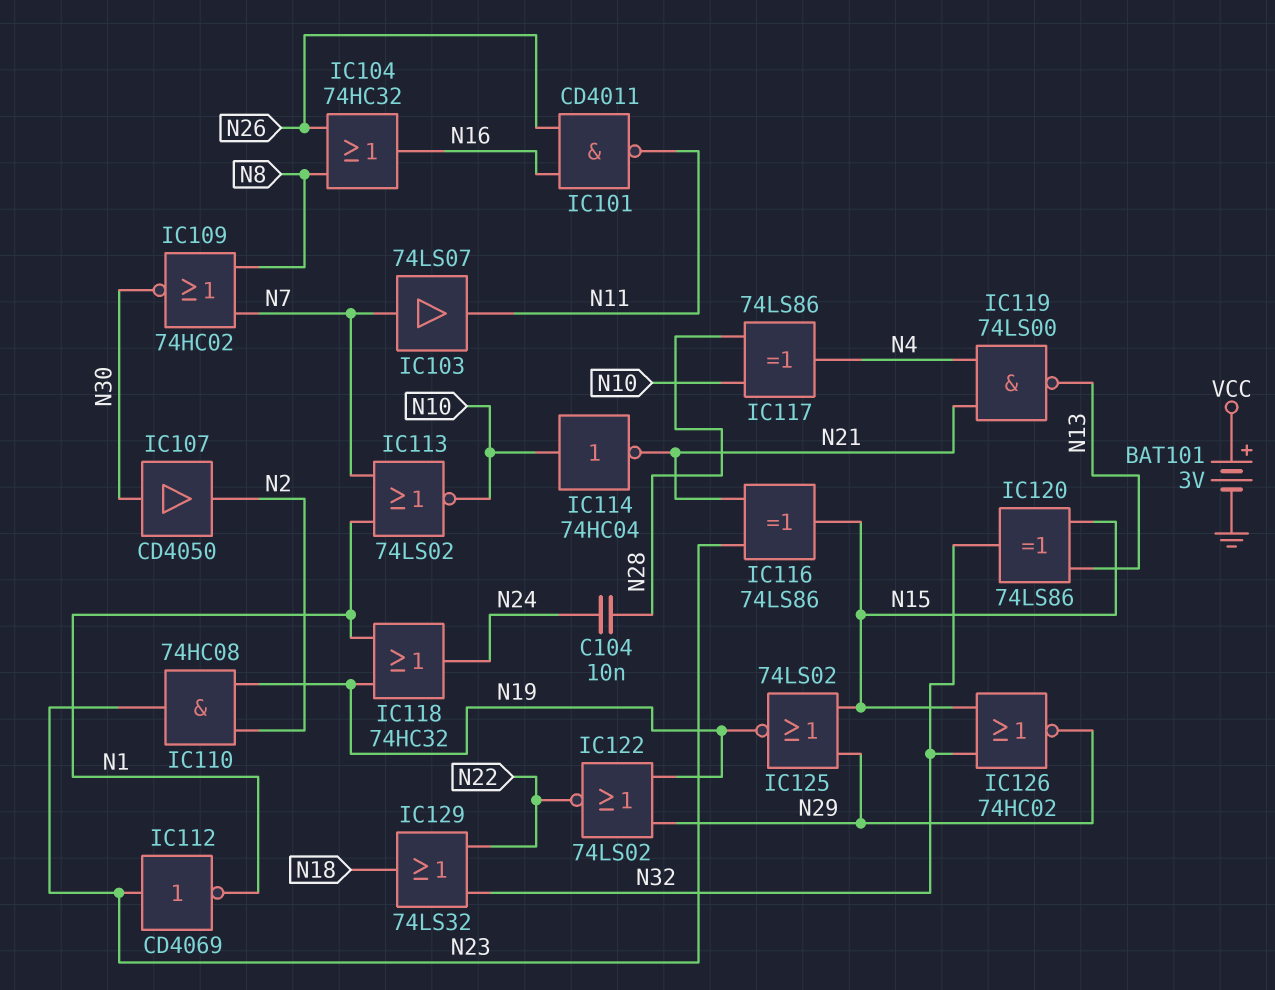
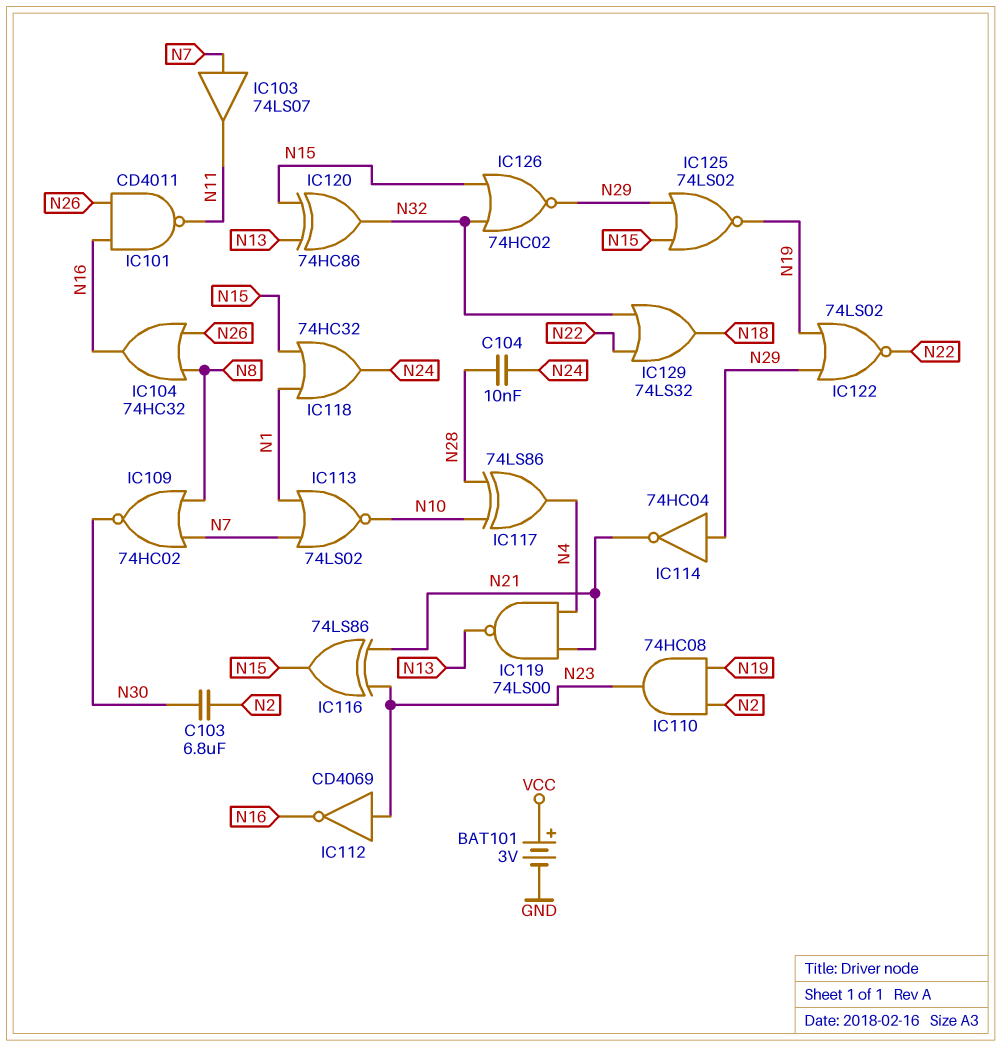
C103: none -> 6.8uF (N2, N30)
IC107: buffer CD4050 (in N30, out N2) -> none
IC112: NOT CD4069 (in N23, out N1) -> NOT CD4069 (in N23, out N16)
IC114: NOT 74HC04 (in N10, out N21) -> NOT 74HC04 (in N29, out N21)
IC118: OR 74HC32 (in N1, in N19, out N24) -> OR 74HC32 (in N1, in N15, out N24)
IC120: XOR 74LS86 (in N13, in N15, out N32) -> XOR 74HC86 (in N13, in N15, out N32)

